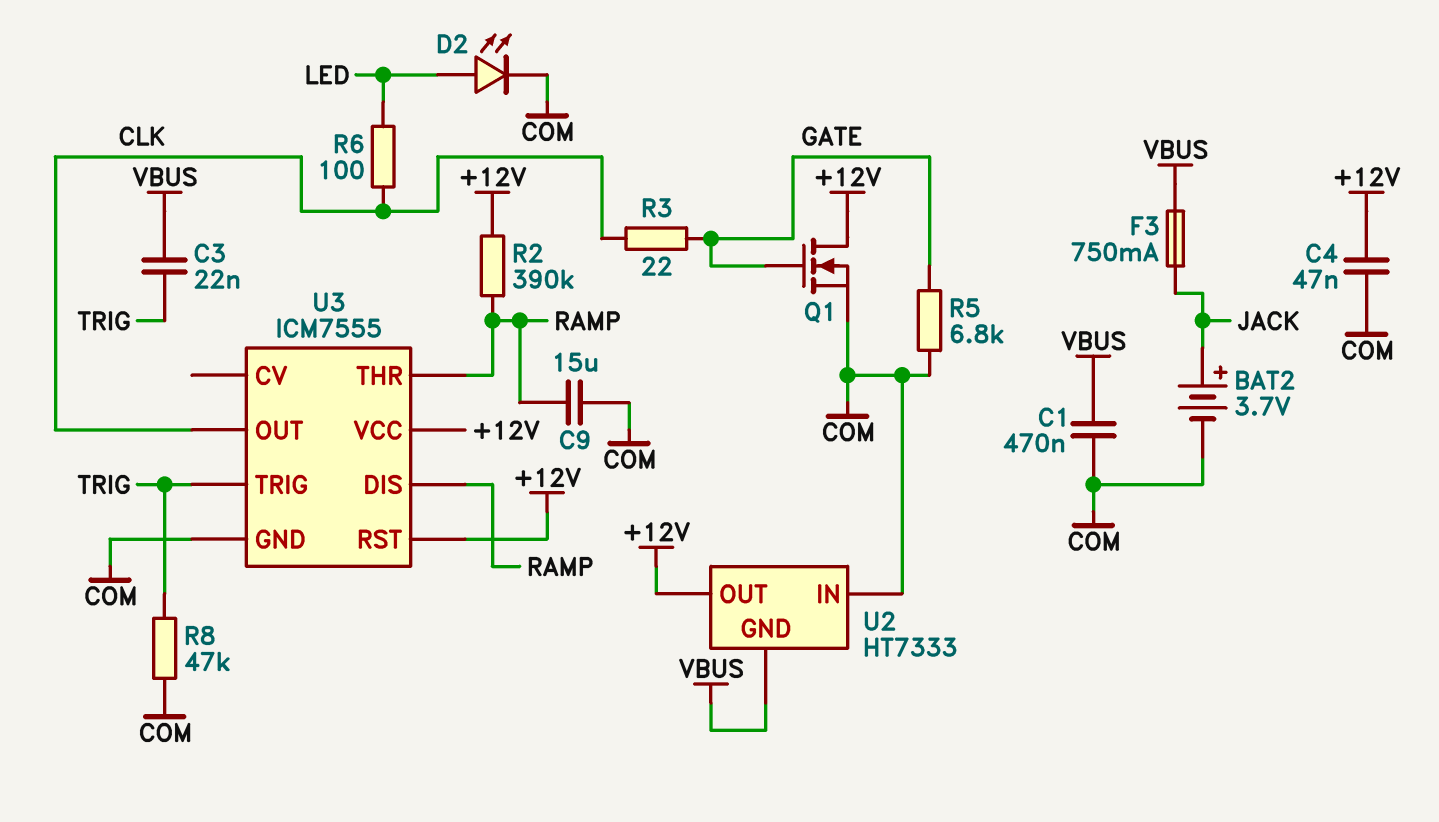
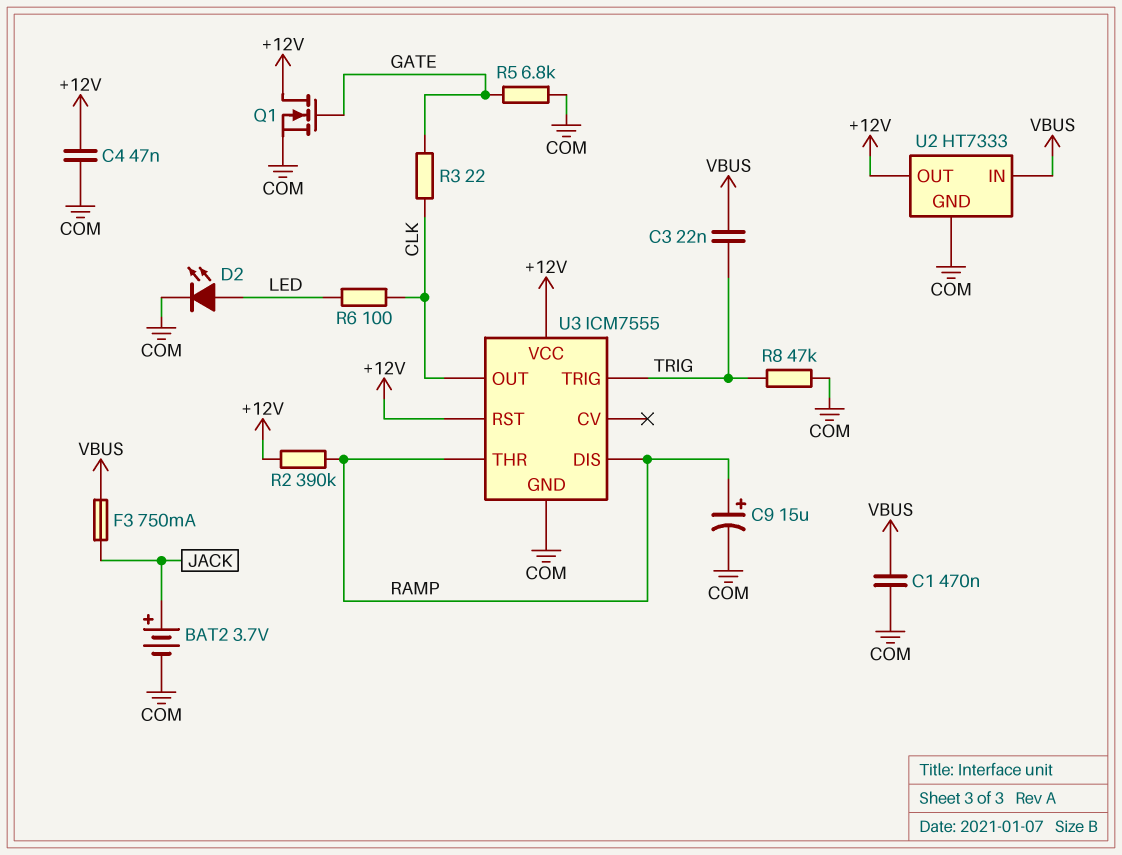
C9: 15uF (COM, RAMP) -> 15uF (plus RAMP, minus COM)
U2 pin GND: VBUS -> COM
U2 pin IN: COM -> VBUS

